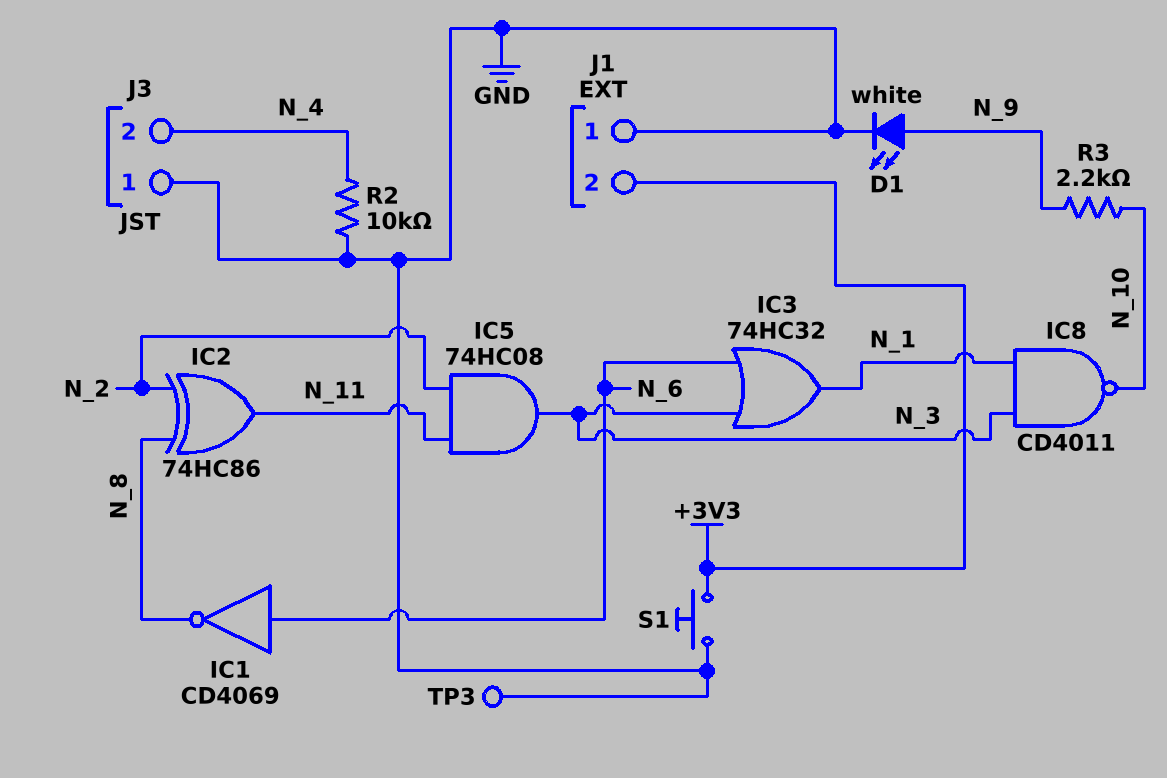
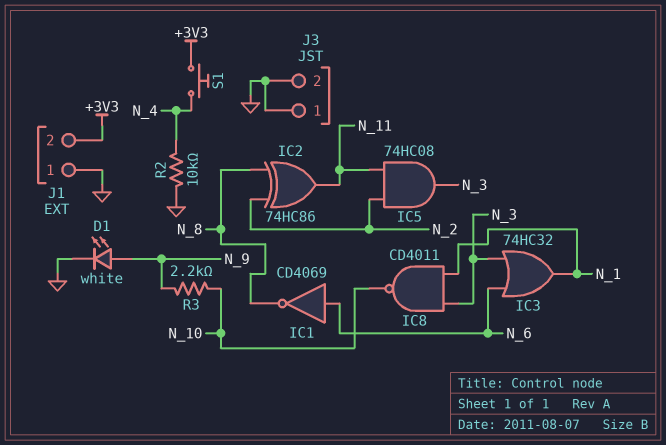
J3 pin 2: N_4 -> GND
S1: button (+3V3, GND) -> button (+3V3, N_4)
TP3: test point (GND) -> none

